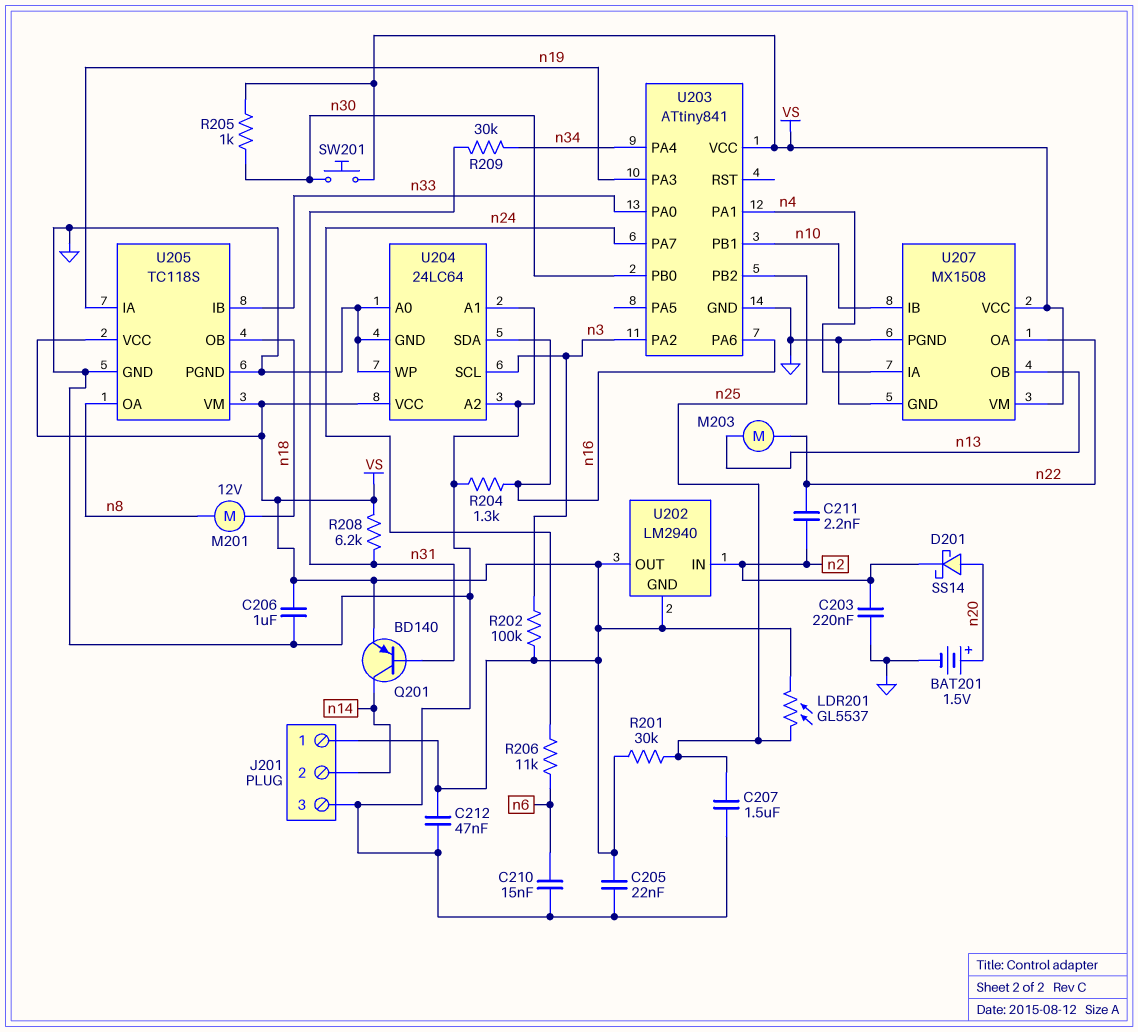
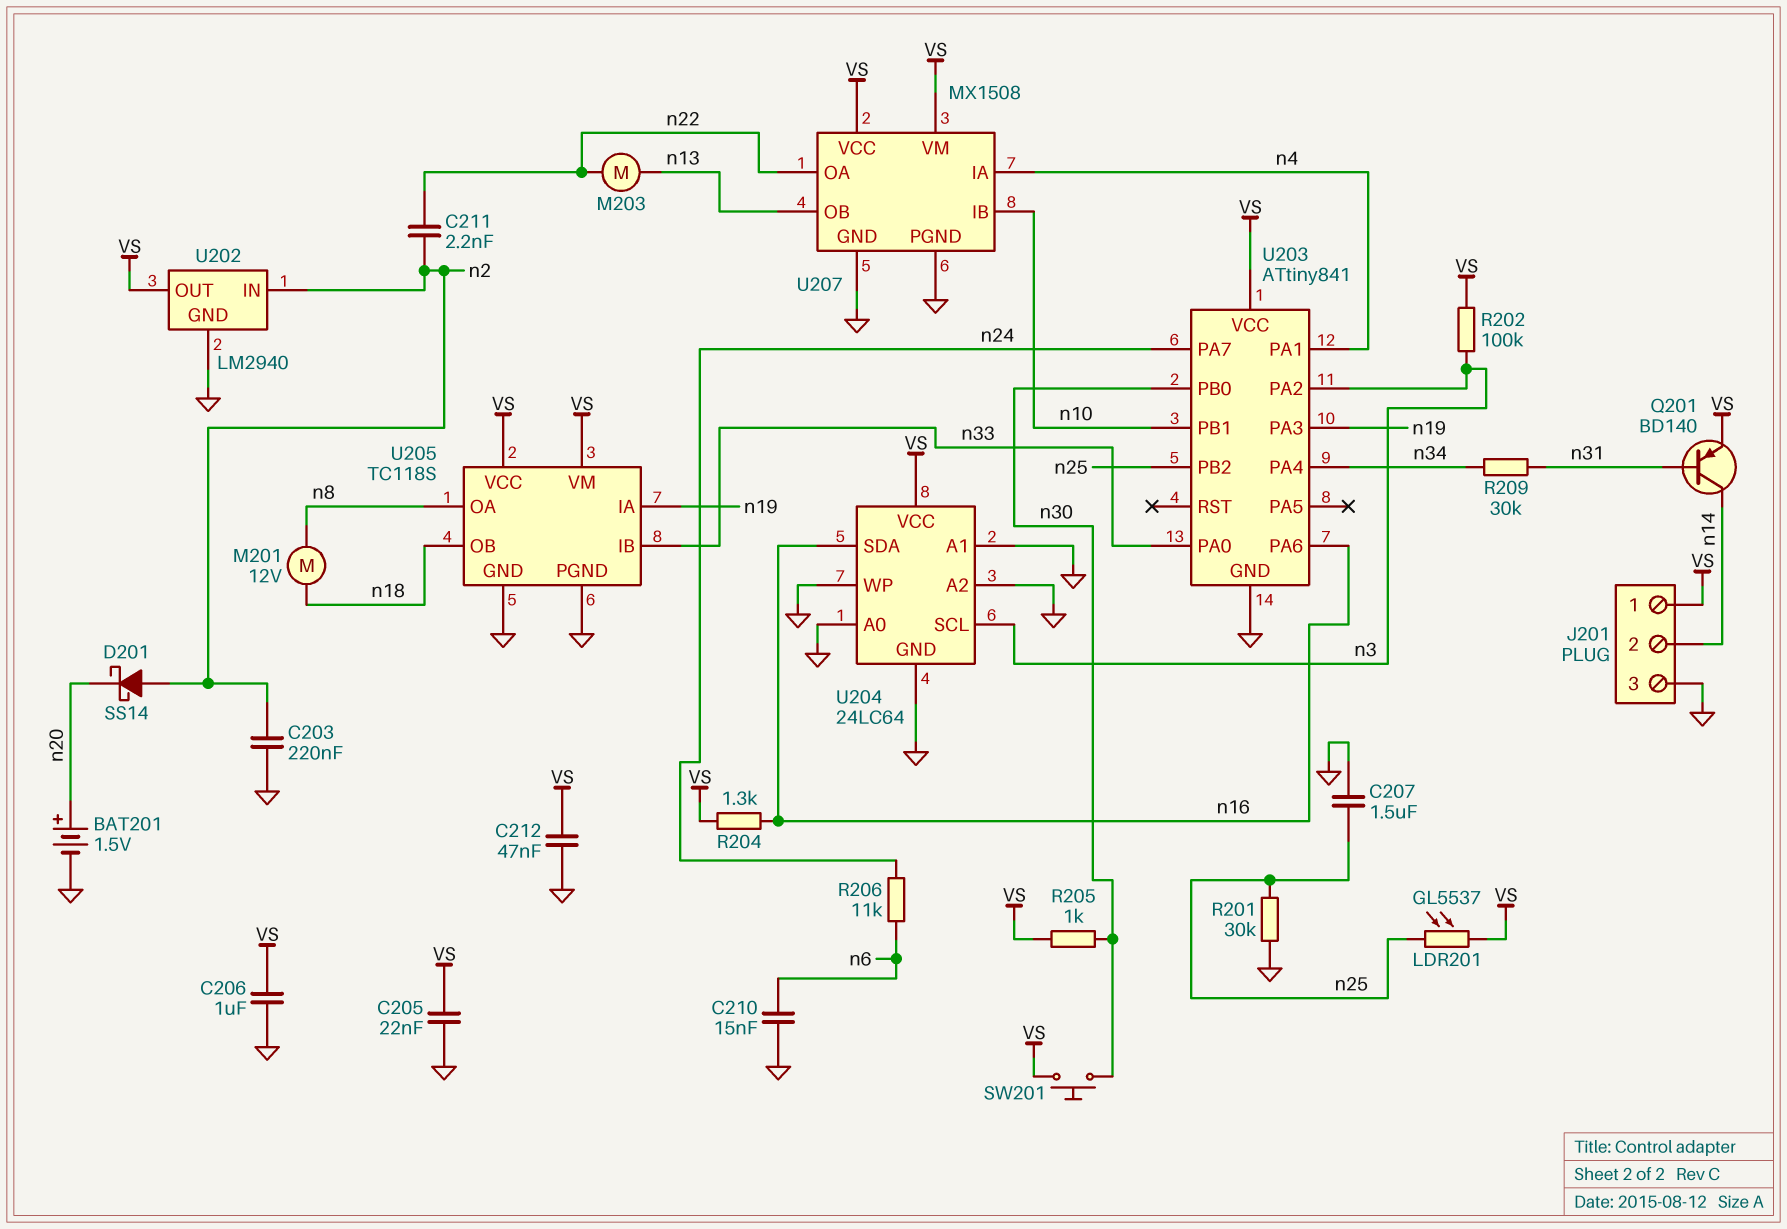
D201: schottky SS14 (A n20, K n2) -> schottky SS14 (A n2, K n20)
R201: 30k (VS, n25) -> 30k (GND, n25)
R204: 1.3k (GND, n16) -> 1.3k (VS, n16)
R208: 6.2k (VS, n31) -> none
U202 pin GND: VS -> GND

